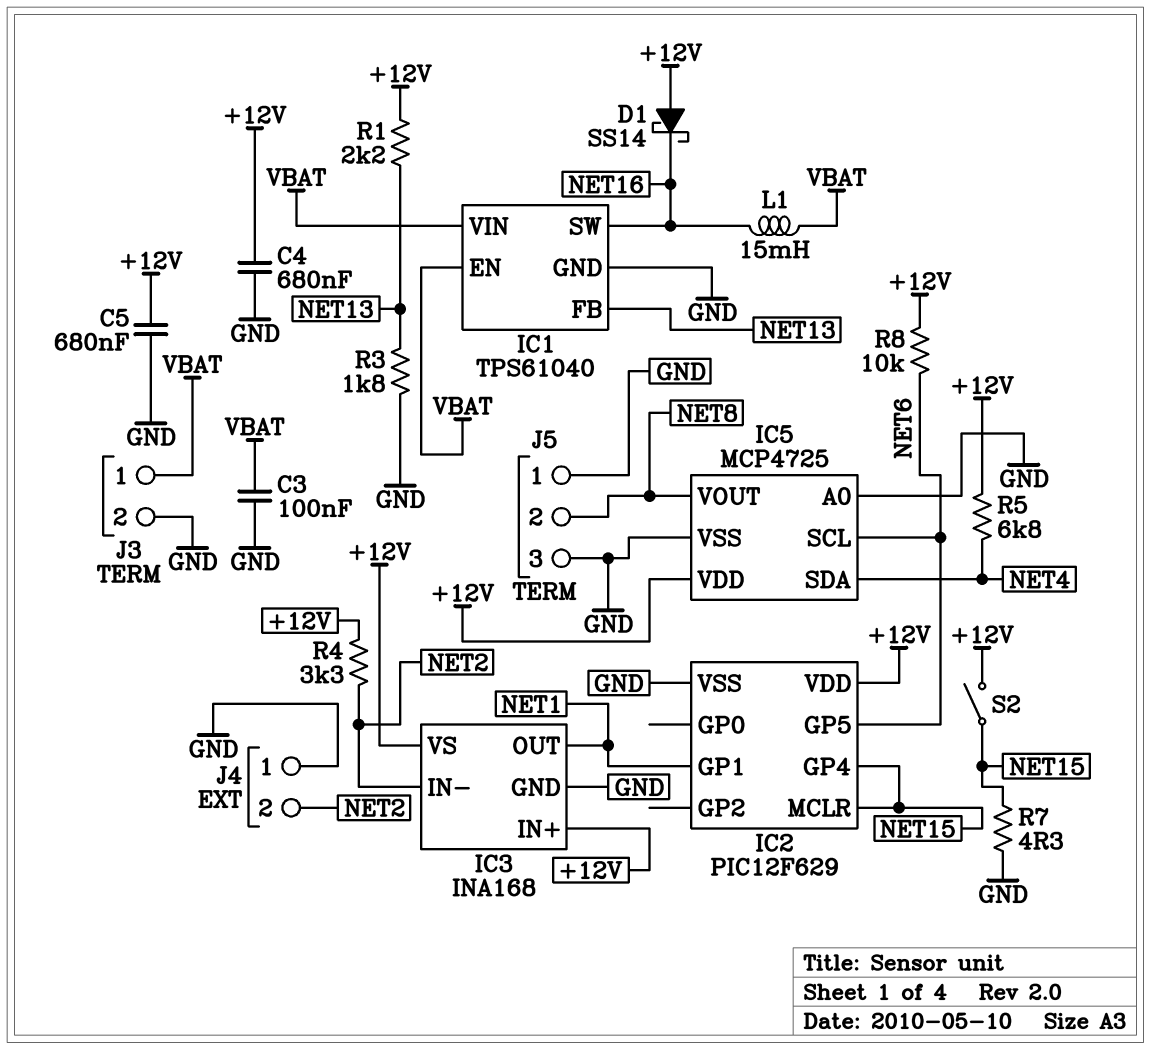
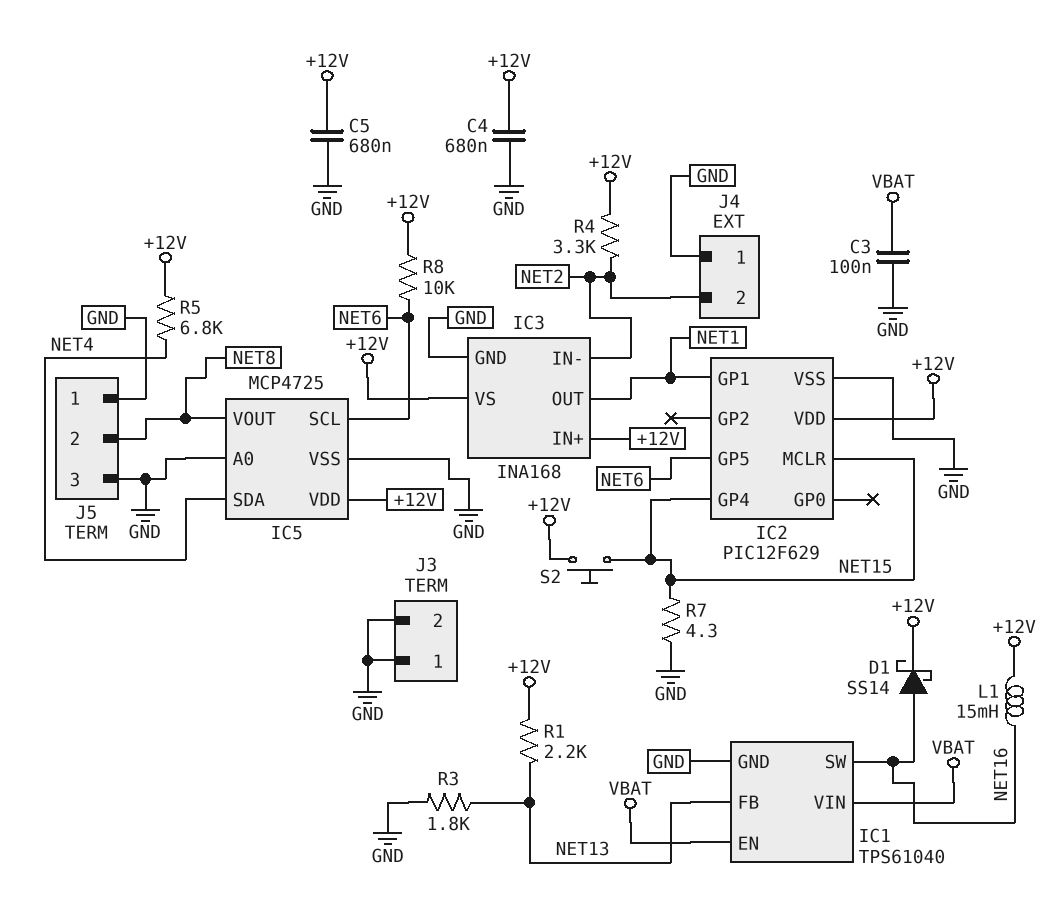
D1: schottky SS14 (A +12V, K NET16) -> schottky SS14 (A NET16, K +12V)
J3 pin 1: VBAT -> GND
L1: 15mH (NET16, VBAT) -> 15mH (+12V, NET16)
S2: switch (+12V, NET15) -> button (+12V, NET15)

